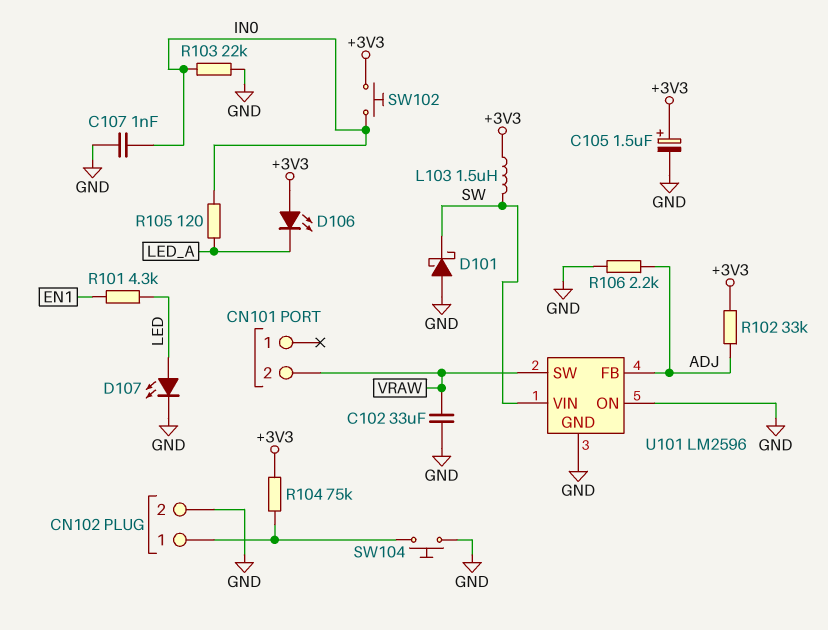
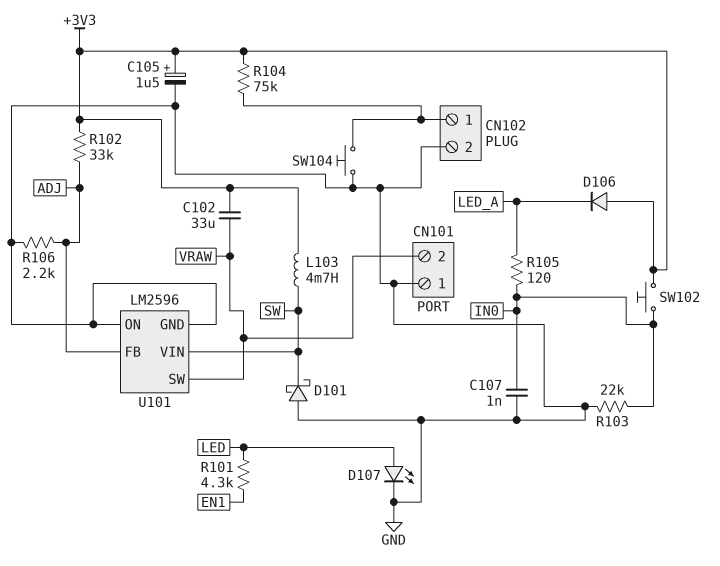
C102: 33uF (GND, VRAW) -> 33uF (+3V3, VRAW)
CN101 pin 1: none -> GND
D106: LED (A +3V3, K LED_A) -> diode (A +3V3, K LED_A)
L103: 1.5uH (+3V3, SW) -> 4.7mH (+3V3, SW)

